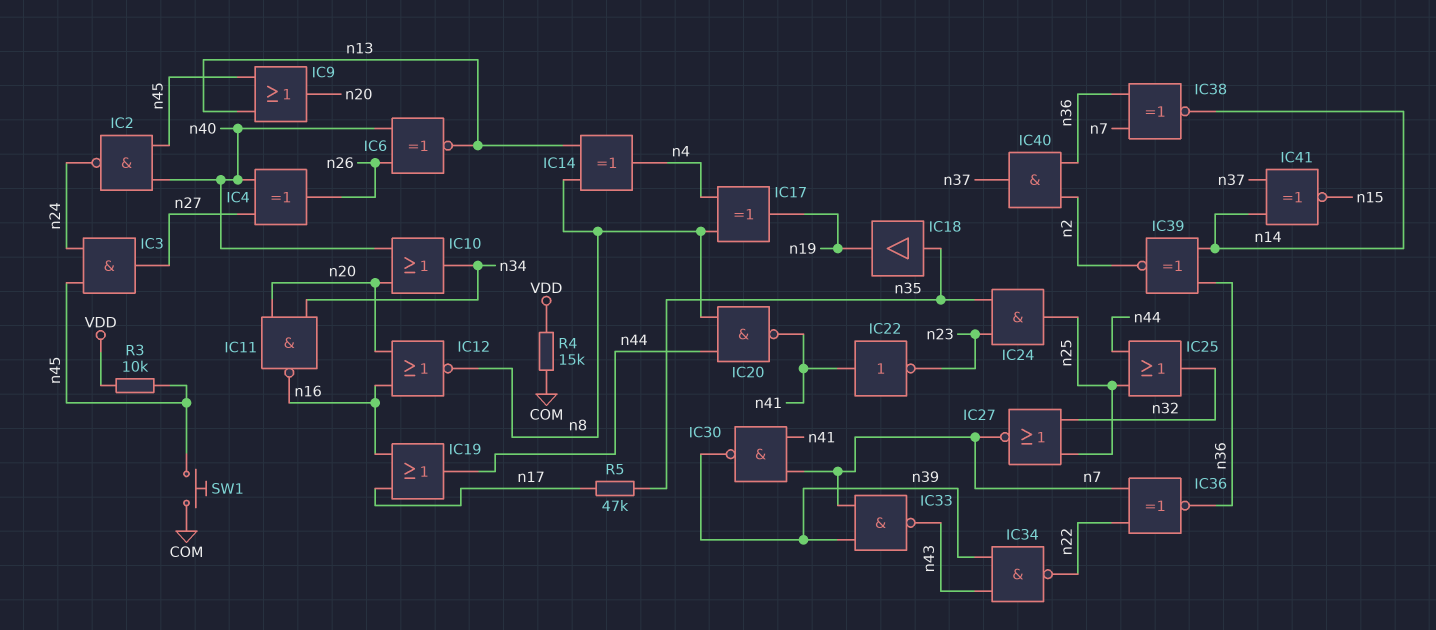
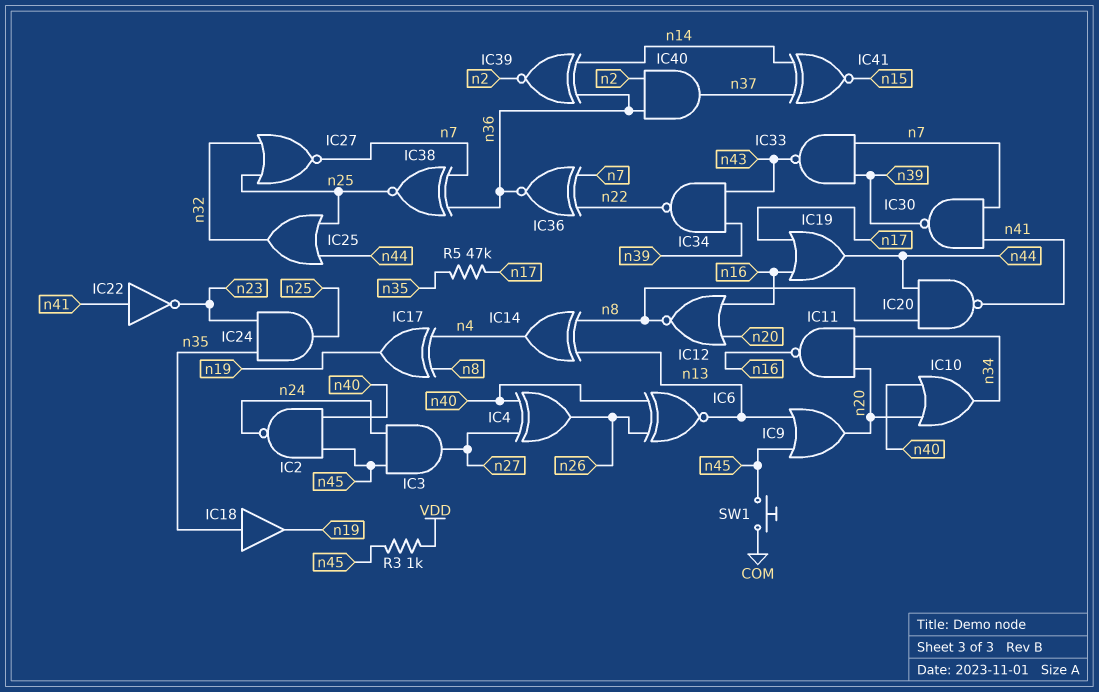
IC38: XNOR (in n7, in n36, out n14) -> XNOR (in n7, in n36, out n25)
R3: 10k (VDD, n45) -> 1k (VDD, n45)
R4: 15k (COM, VDD) -> none

